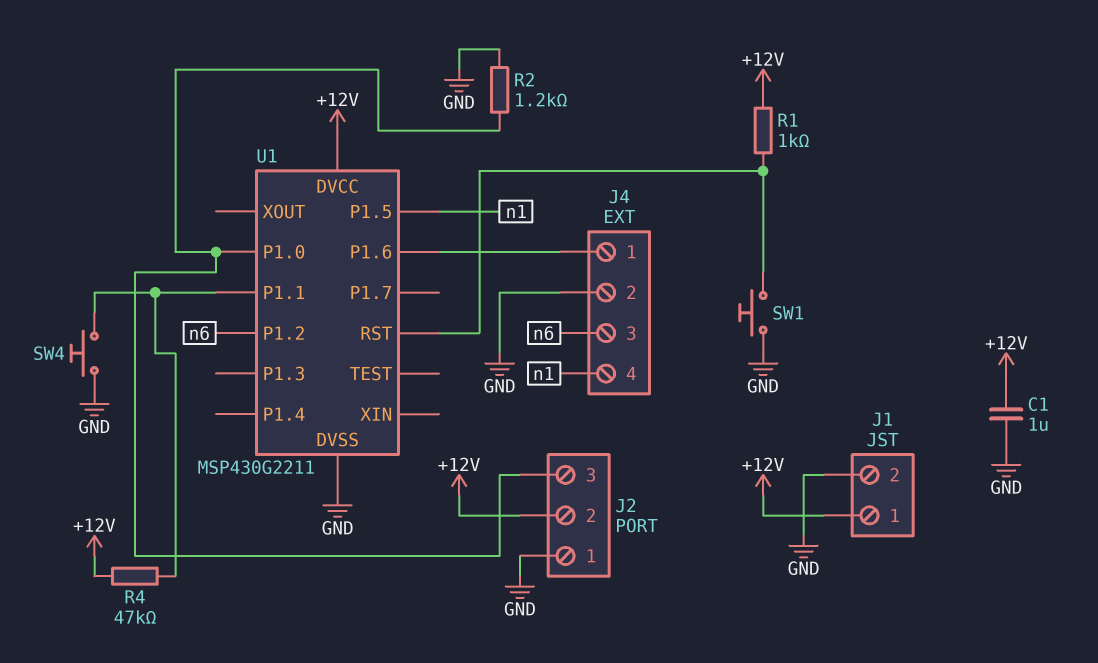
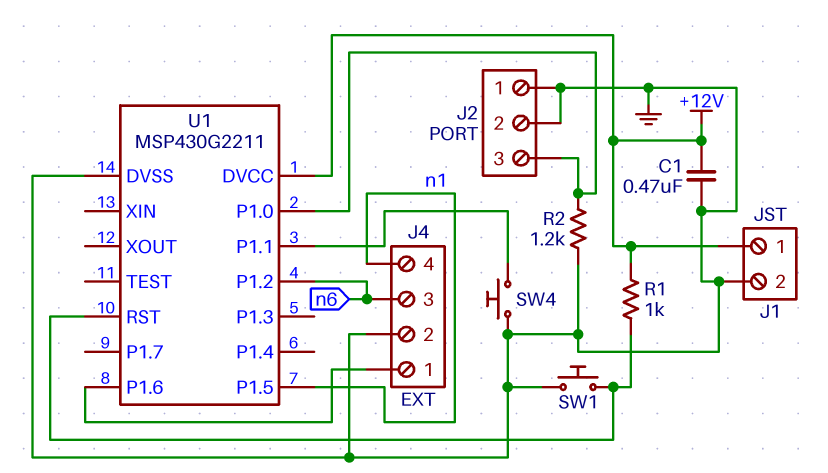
C1: 1uF (+12V, GND) -> 470nF (+12V, GND)
J2 pin 2: +12V -> GND
R4: 47k (+12V, U1/P1.1) -> none

